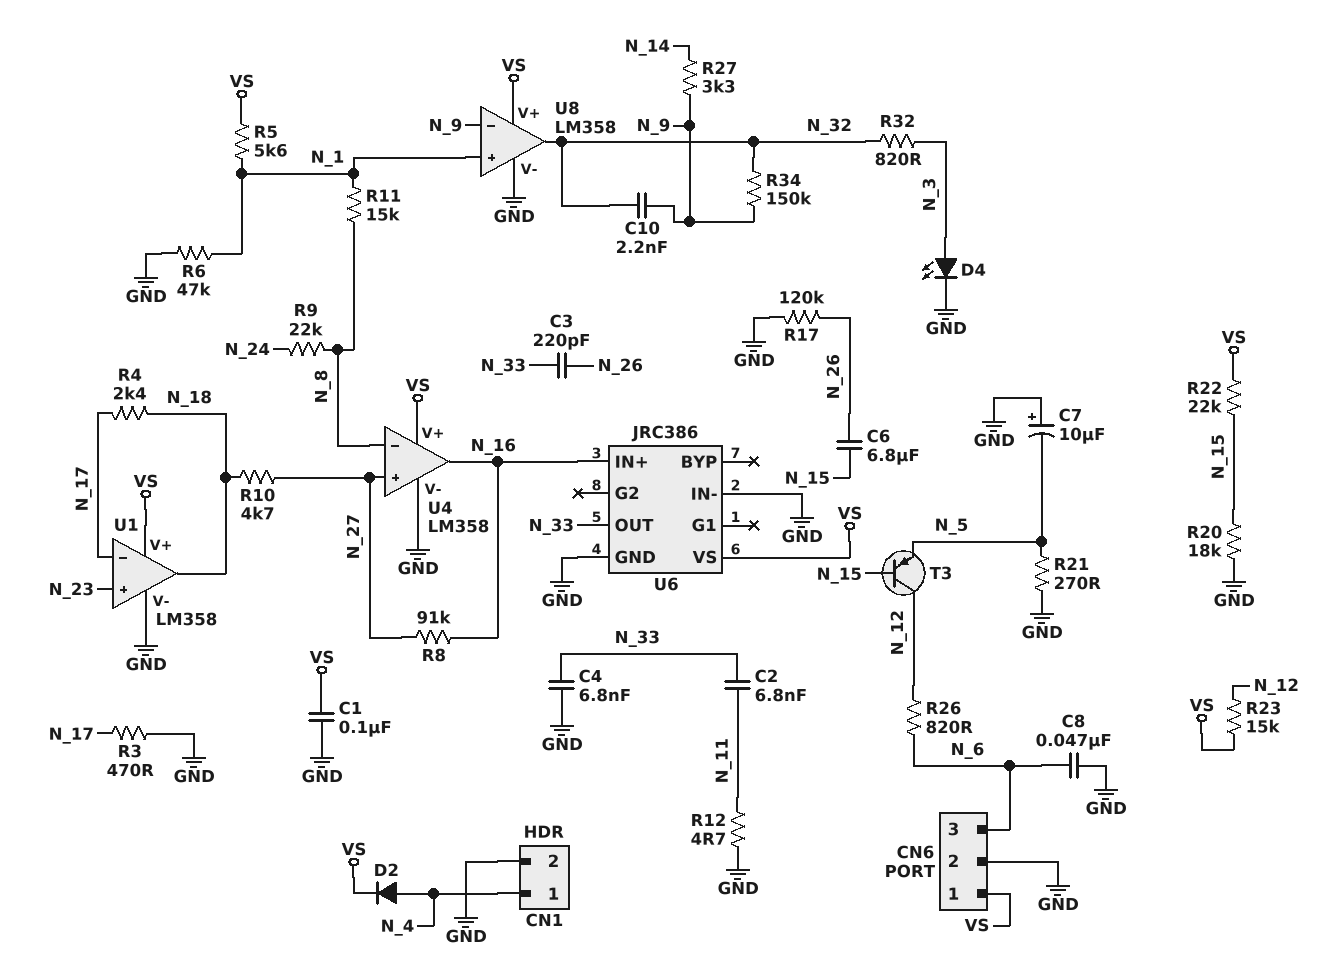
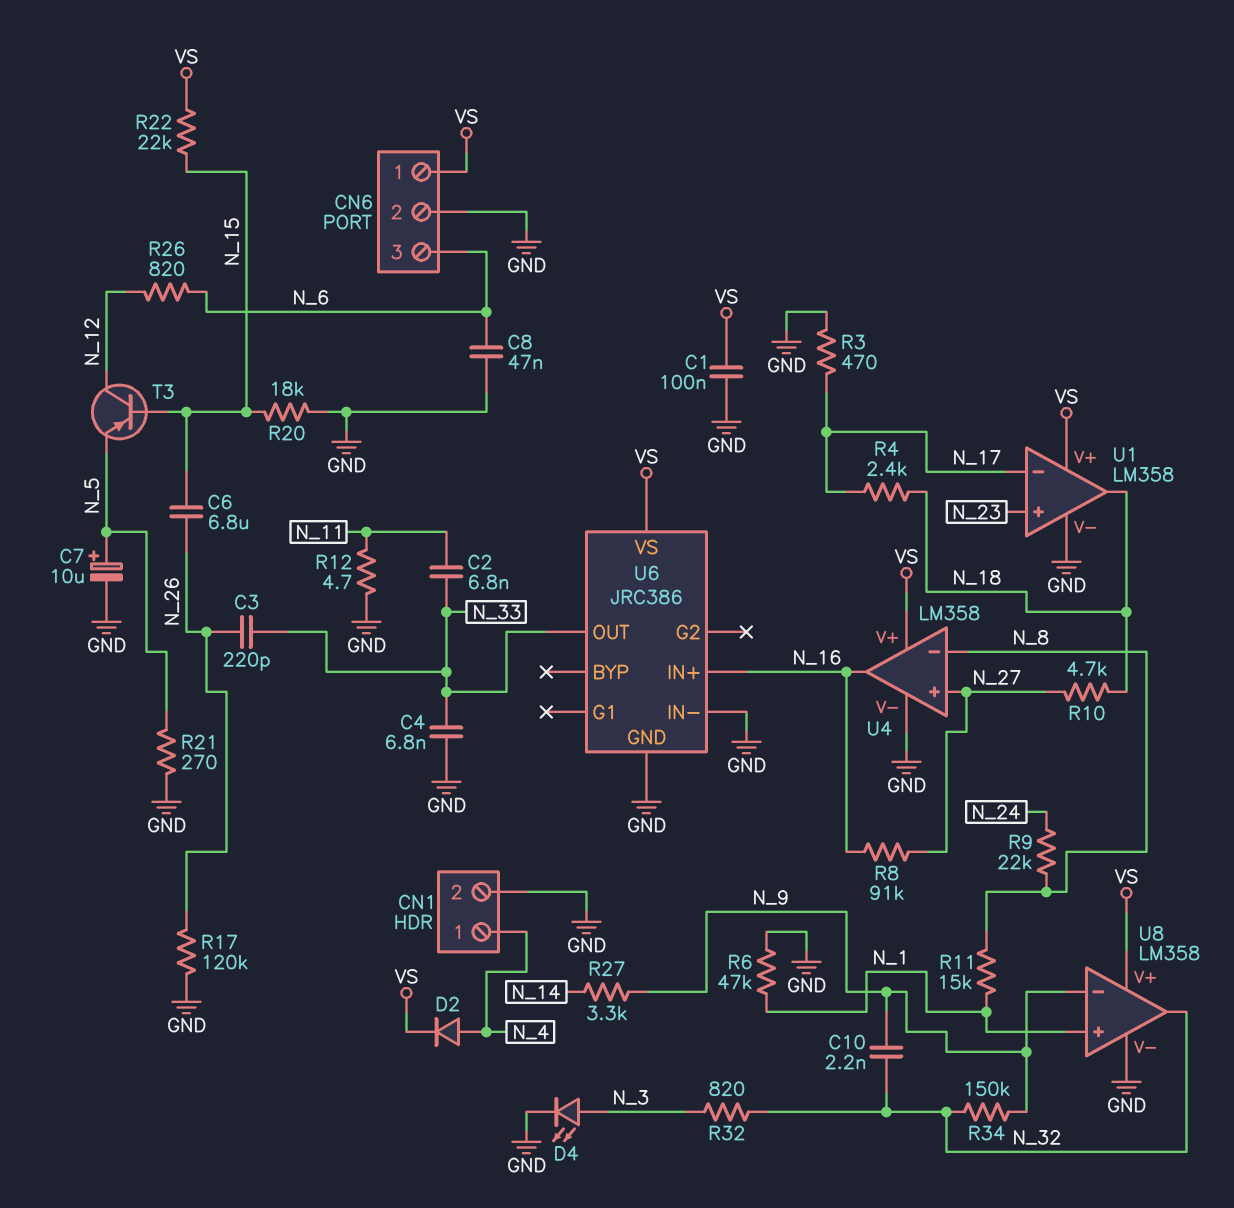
C7: 10uF (plus GND, minus N_5) -> 10uF (plus N_5, minus GND)
R5: 5.6k (N_1, VS) -> none
R23: 15k (N_12, VS) -> none

